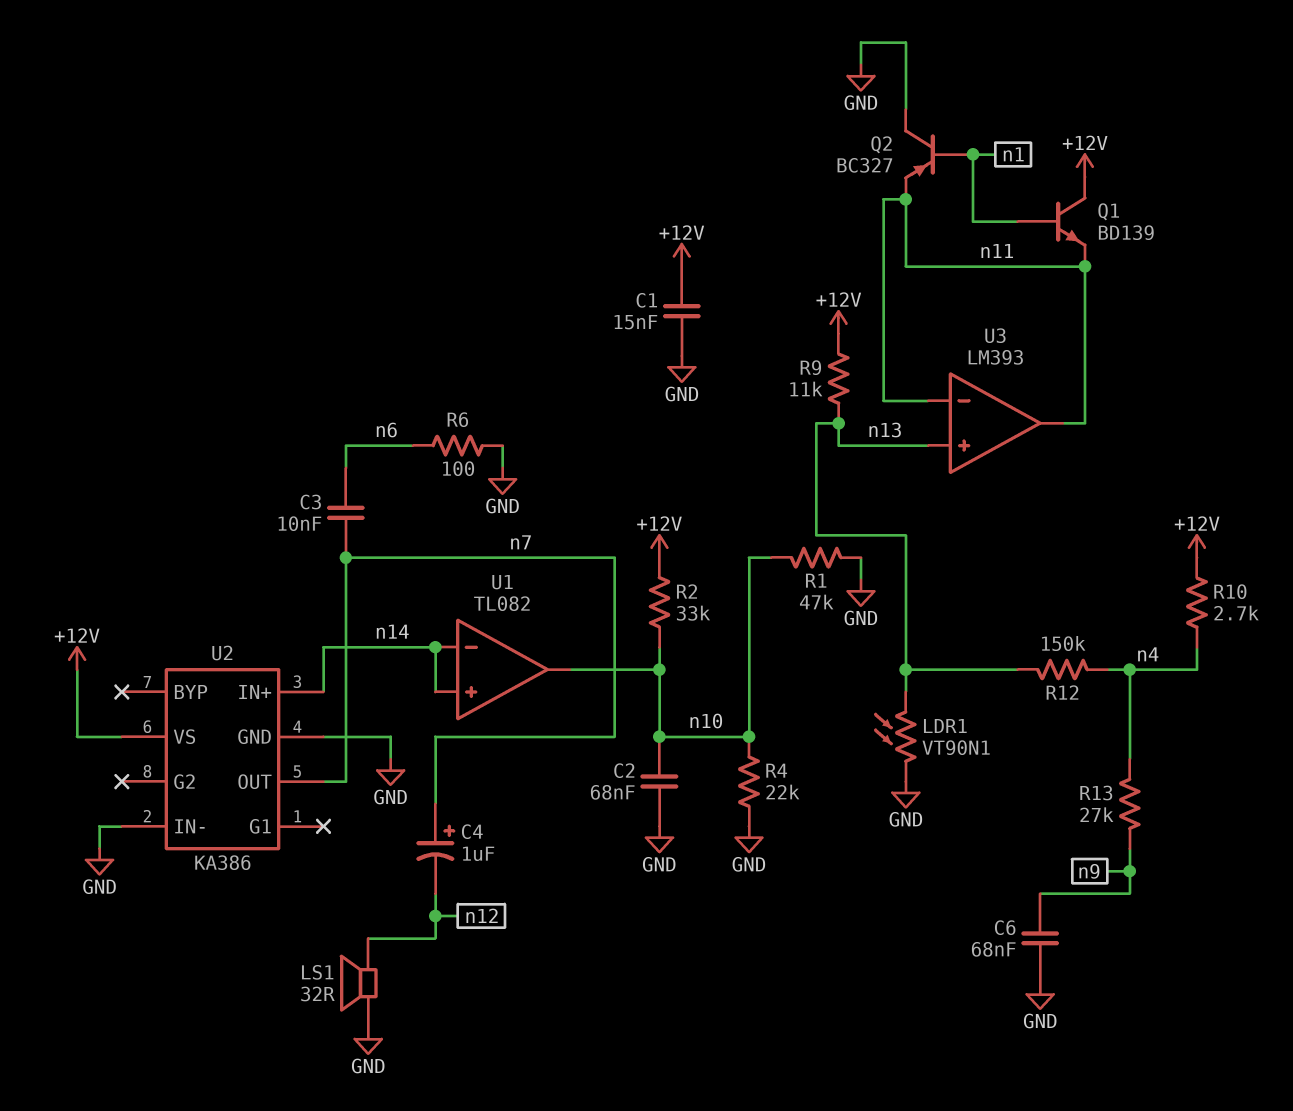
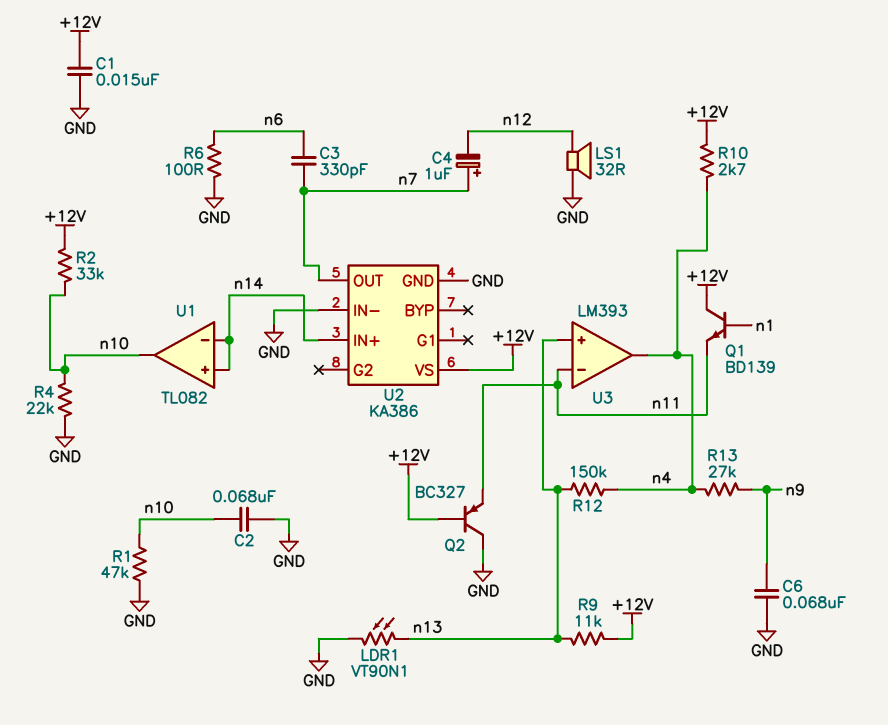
C3: 10nF (n6, n7) -> 330pF (n6, n7)
Q2: PNP BC327 (B n1, C GND, E n11) -> PNP BC327 (B +12V, C GND, E n11)
U3 pin out: n11 -> n4

